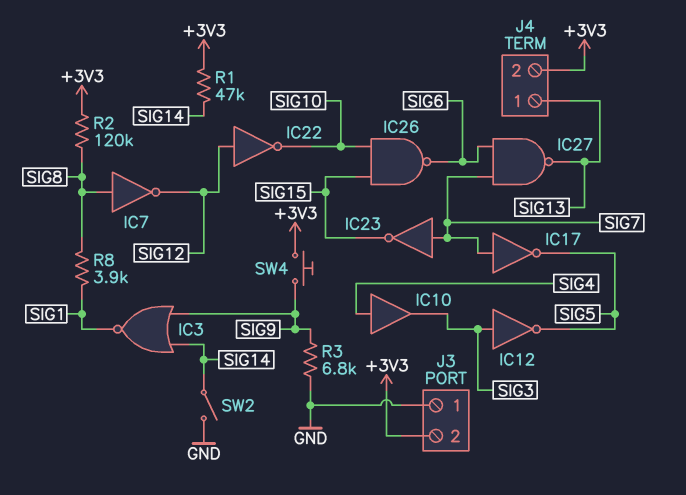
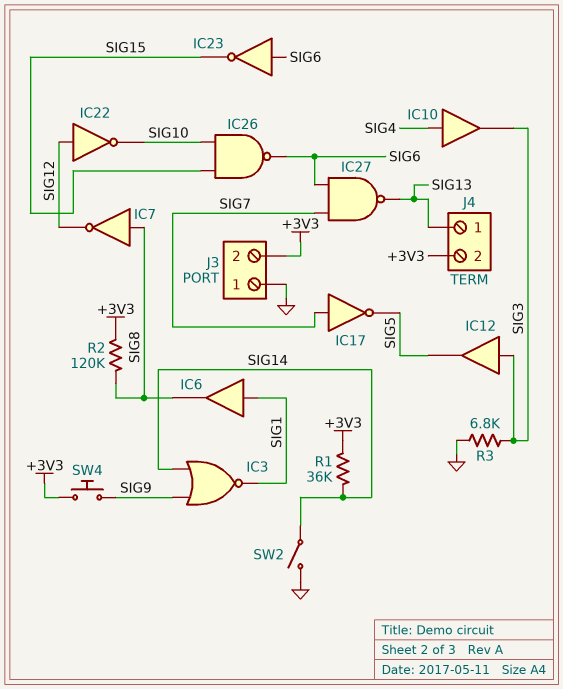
IC6: none -> buffer (in SIG1, out SIG8)
IC12: NOT (in SIG3, out SIG5) -> buffer (in SIG3, out SIG5)
IC23: NOT (in SIG7, out SIG15) -> NOT (in SIG6, out SIG15)
R1: 47k (+3V3, SIG14) -> 36k (+3V3, SIG14)
R3: 6.8k (GND, SIG9) -> 6.8k (GND, SIG3)
R8: 3.9k (SIG1, SIG8) -> none

